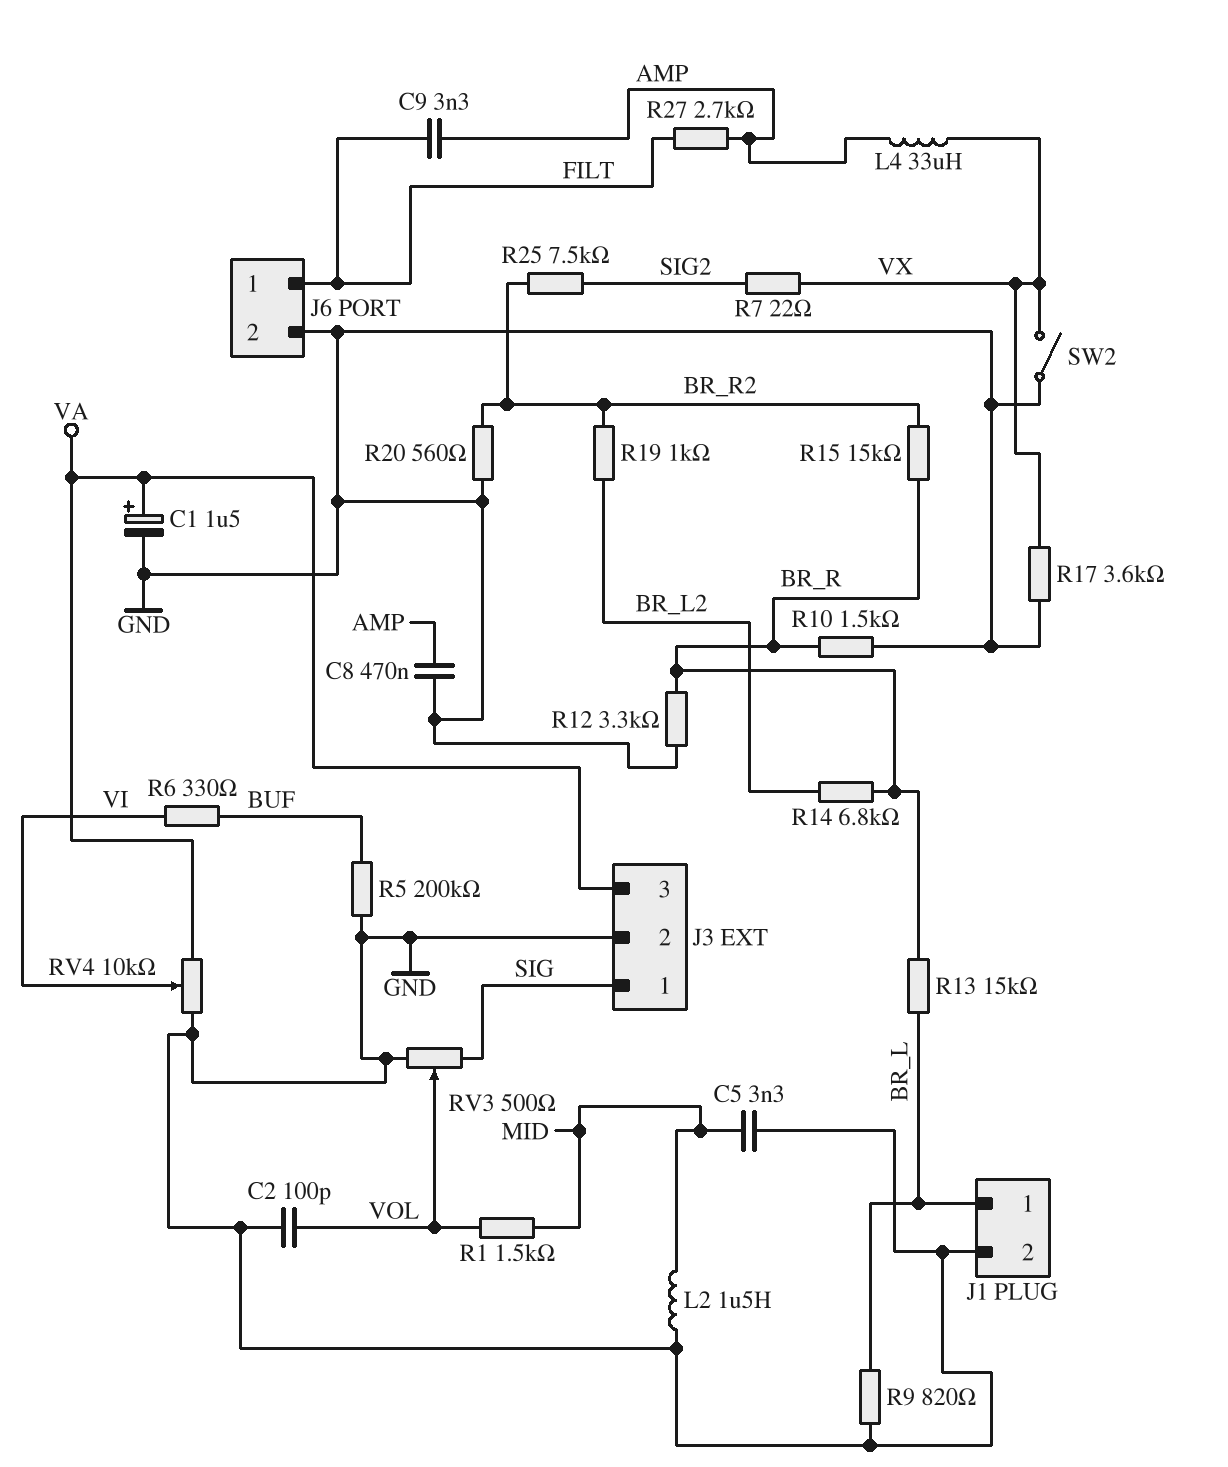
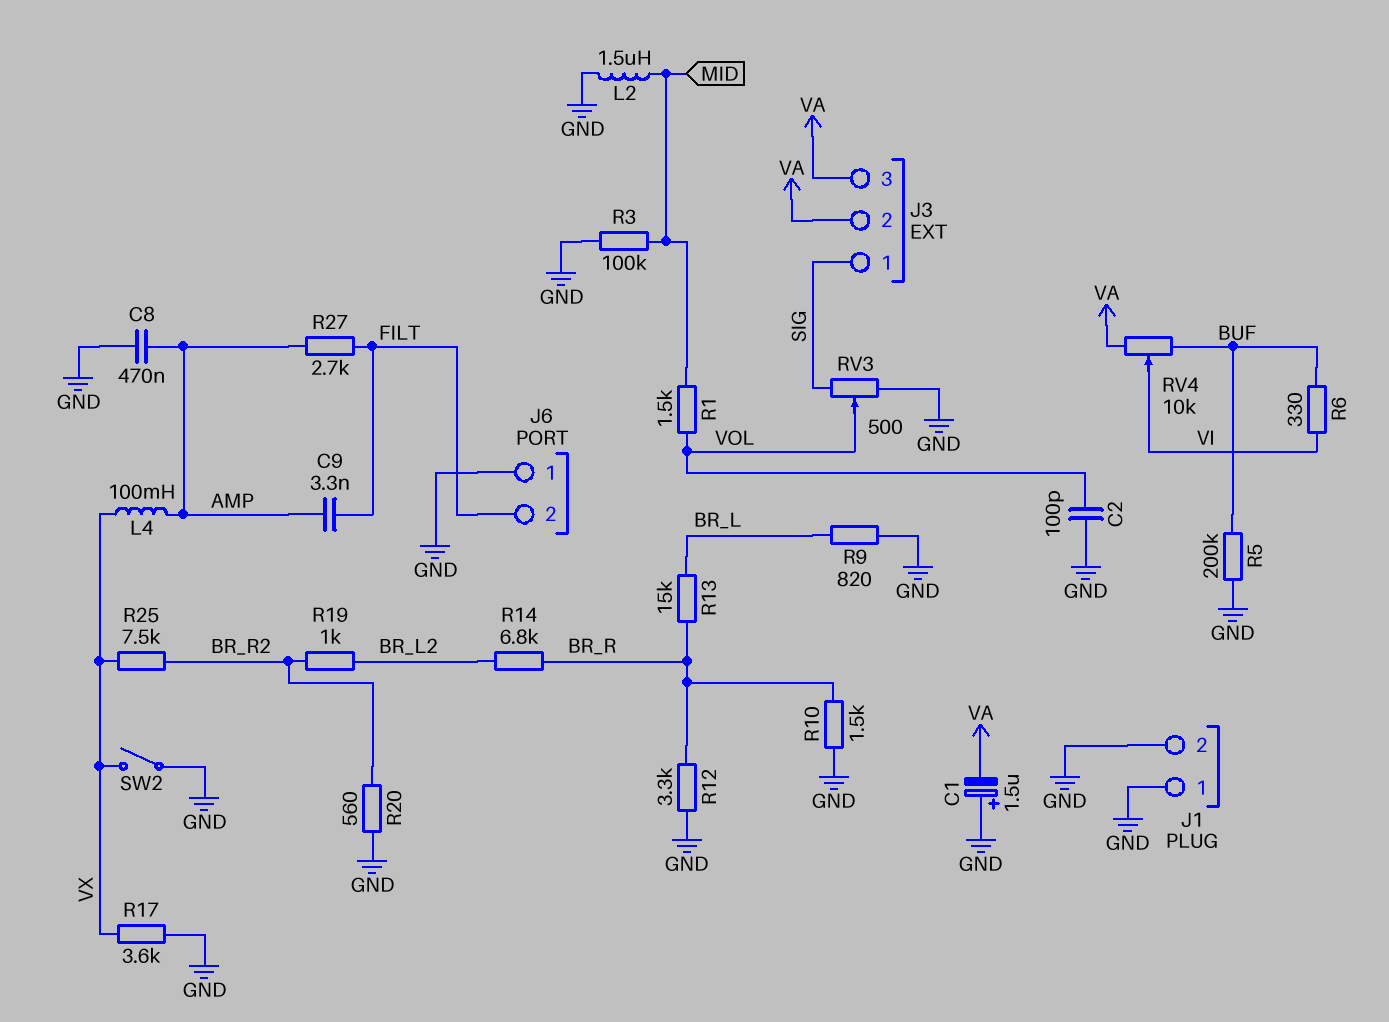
C1: 1.5uF (plus VA, minus GND) -> 1.5uF (plus GND, minus VA)
C5: 3.3nF (GND, MID) -> none
J1 pin 1: BR_L -> GND
J3 pin 2: GND -> VA
J6 pin 1: FILT -> GND
J6 pin 2: GND -> FILT
L4: 33uH (AMP, VX) -> 100mH (AMP, VX)
R3: none -> 100k (GND, MID)
R7: 22 (SIG2, VX) -> none
R15: 15k (BR_R, BR_R2) -> none
R25: 7.5k (BR_R2, SIG2) -> 7.5k (BR_R2, VX)
RV4: 10k (GND, VA, wiper VI) -> 10k (BUF, VA, wiper VI)

